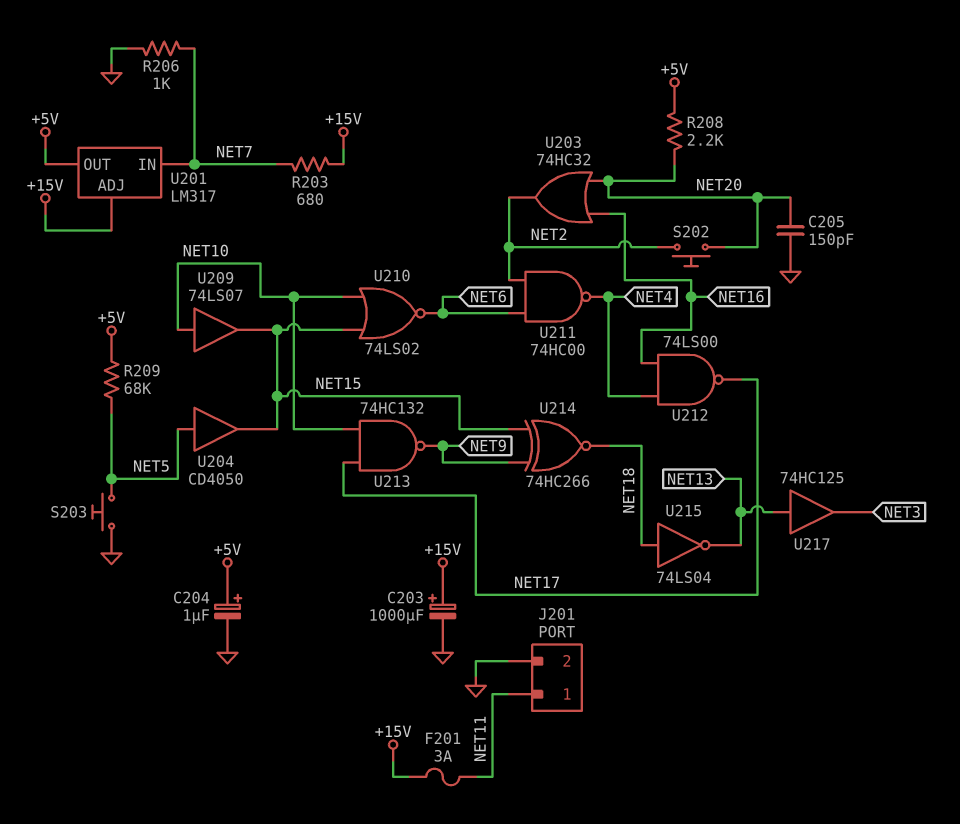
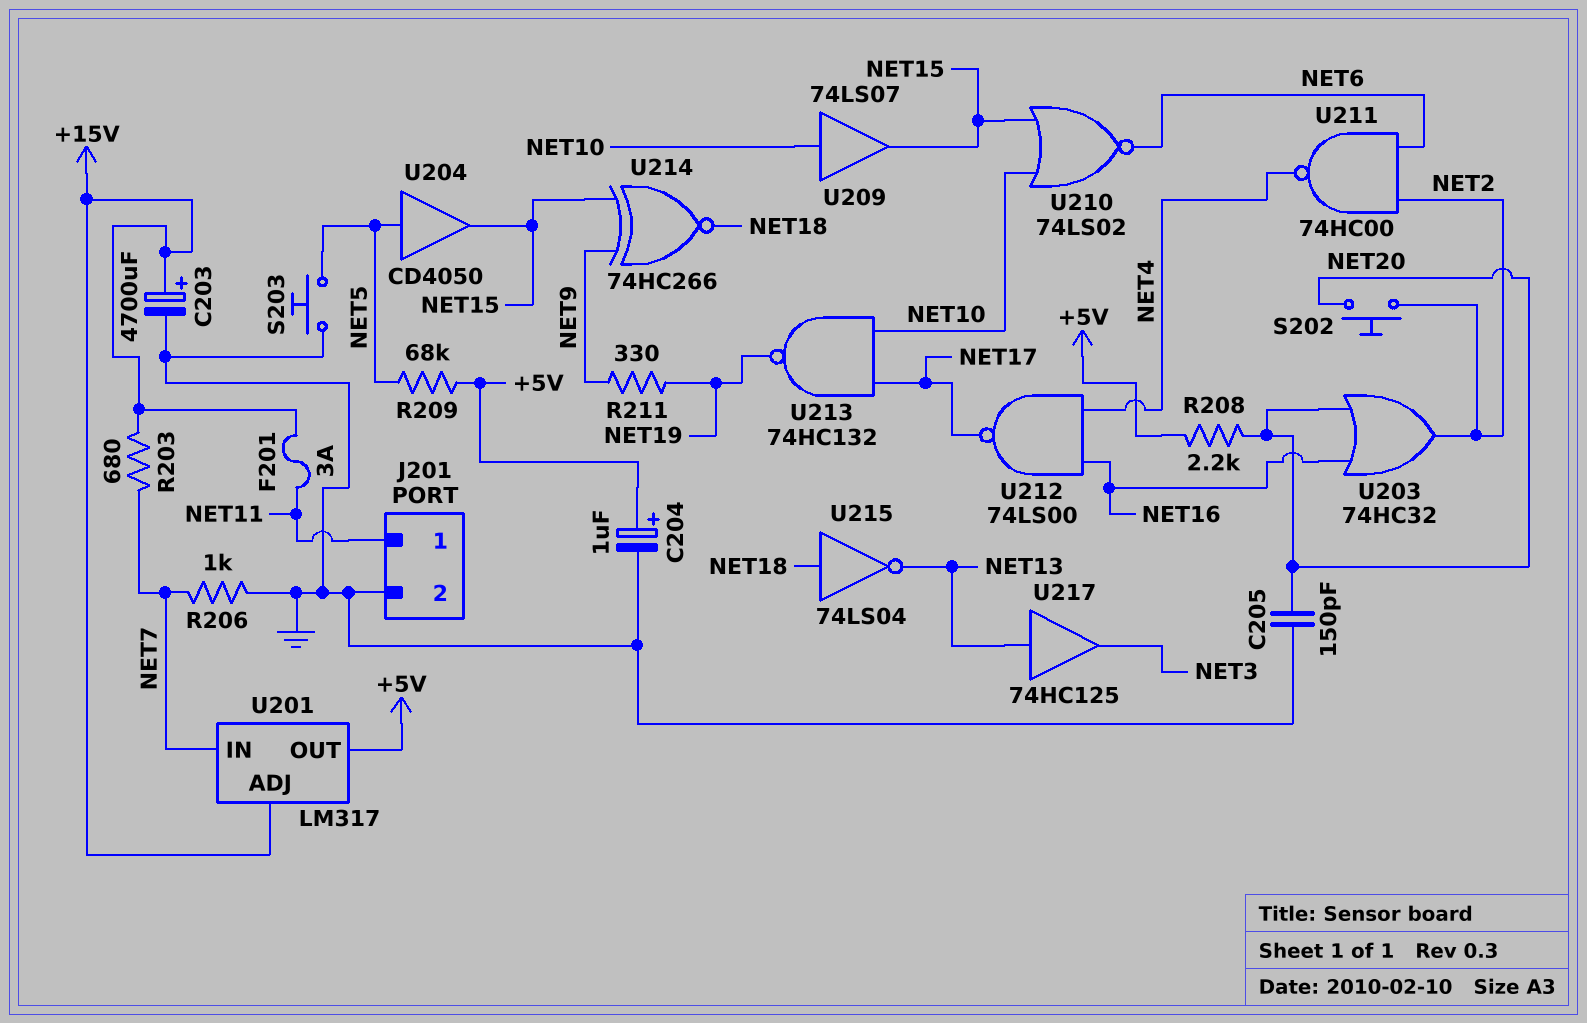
C203: 1000uF (plus +15V, minus GND) -> 4700uF (plus +15V, minus GND)
R211: none -> 330 (NET9, NET19)
U213: NAND 74HC132 (in NET10, in NET17, out NET9) -> NAND 74HC132 (in NET10, in NET17, out NET19)

